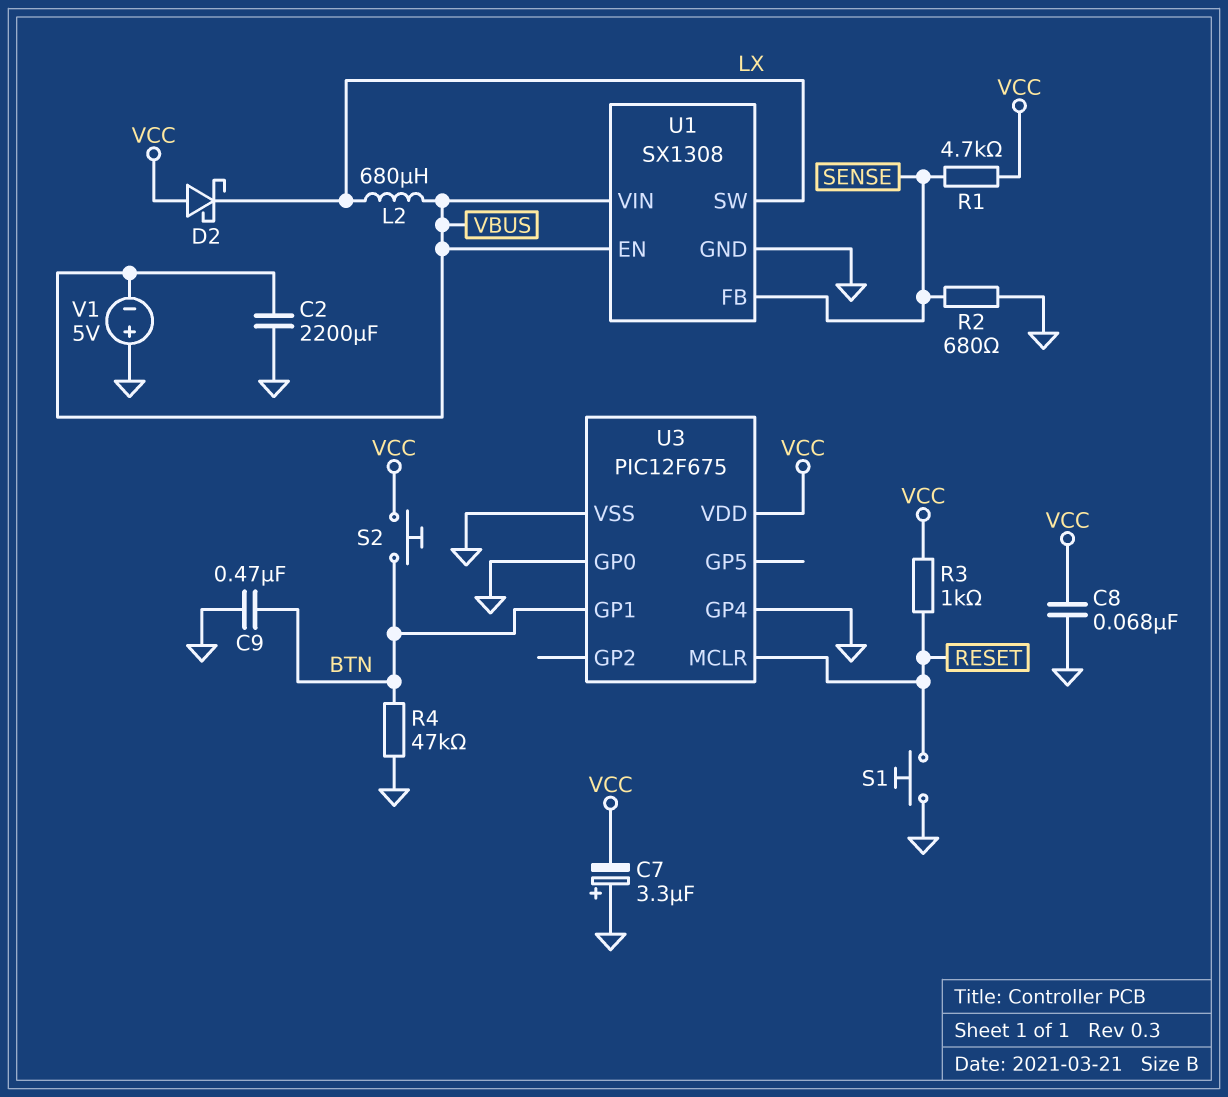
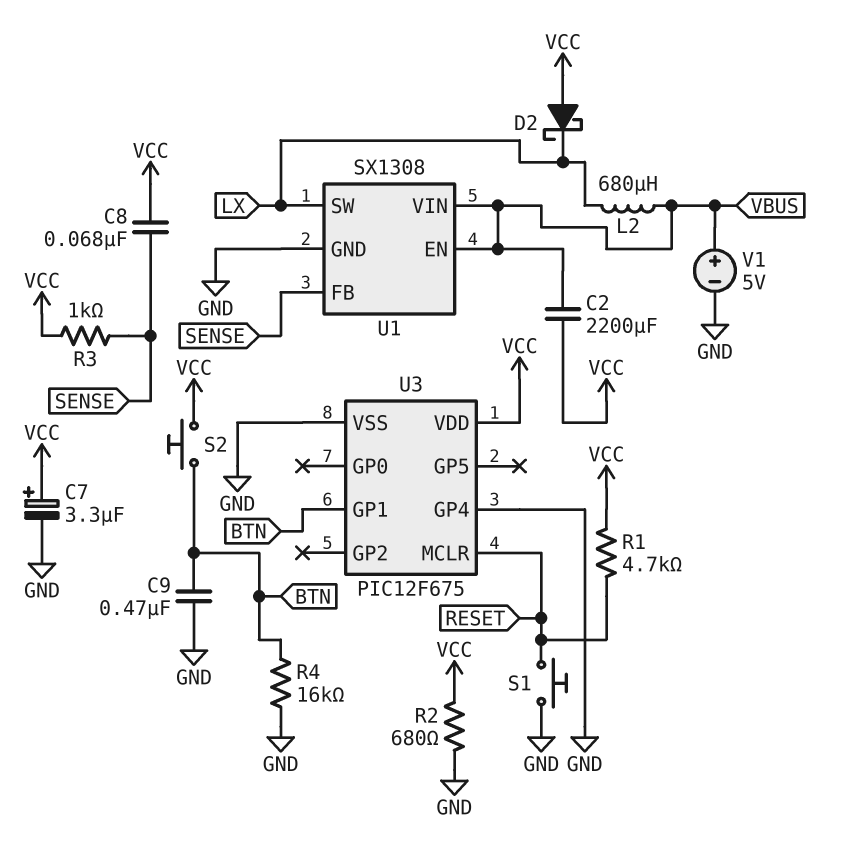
C2: 2200uF (GND, VBUS) -> 2200uF (VBUS, VCC)
C7: 3.3uF (plus GND, minus VCC) -> 3.3uF (plus VCC, minus GND)
C8: 68nF (GND, VCC) -> 68nF (SENSE, VCC)
R1: 4.7k (SENSE, VCC) -> 4.7k (RESET, VCC)
R2: 680 (GND, SENSE) -> 680 (GND, VCC)
R3: 1k (RESET, VCC) -> 1k (SENSE, VCC)
R4: 47k (BTN, GND) -> 16k (BTN, GND)
U3 pin GP0: GND -> none
V1: 5V (plus GND, minus VBUS) -> 5V (plus VBUS, minus GND)

